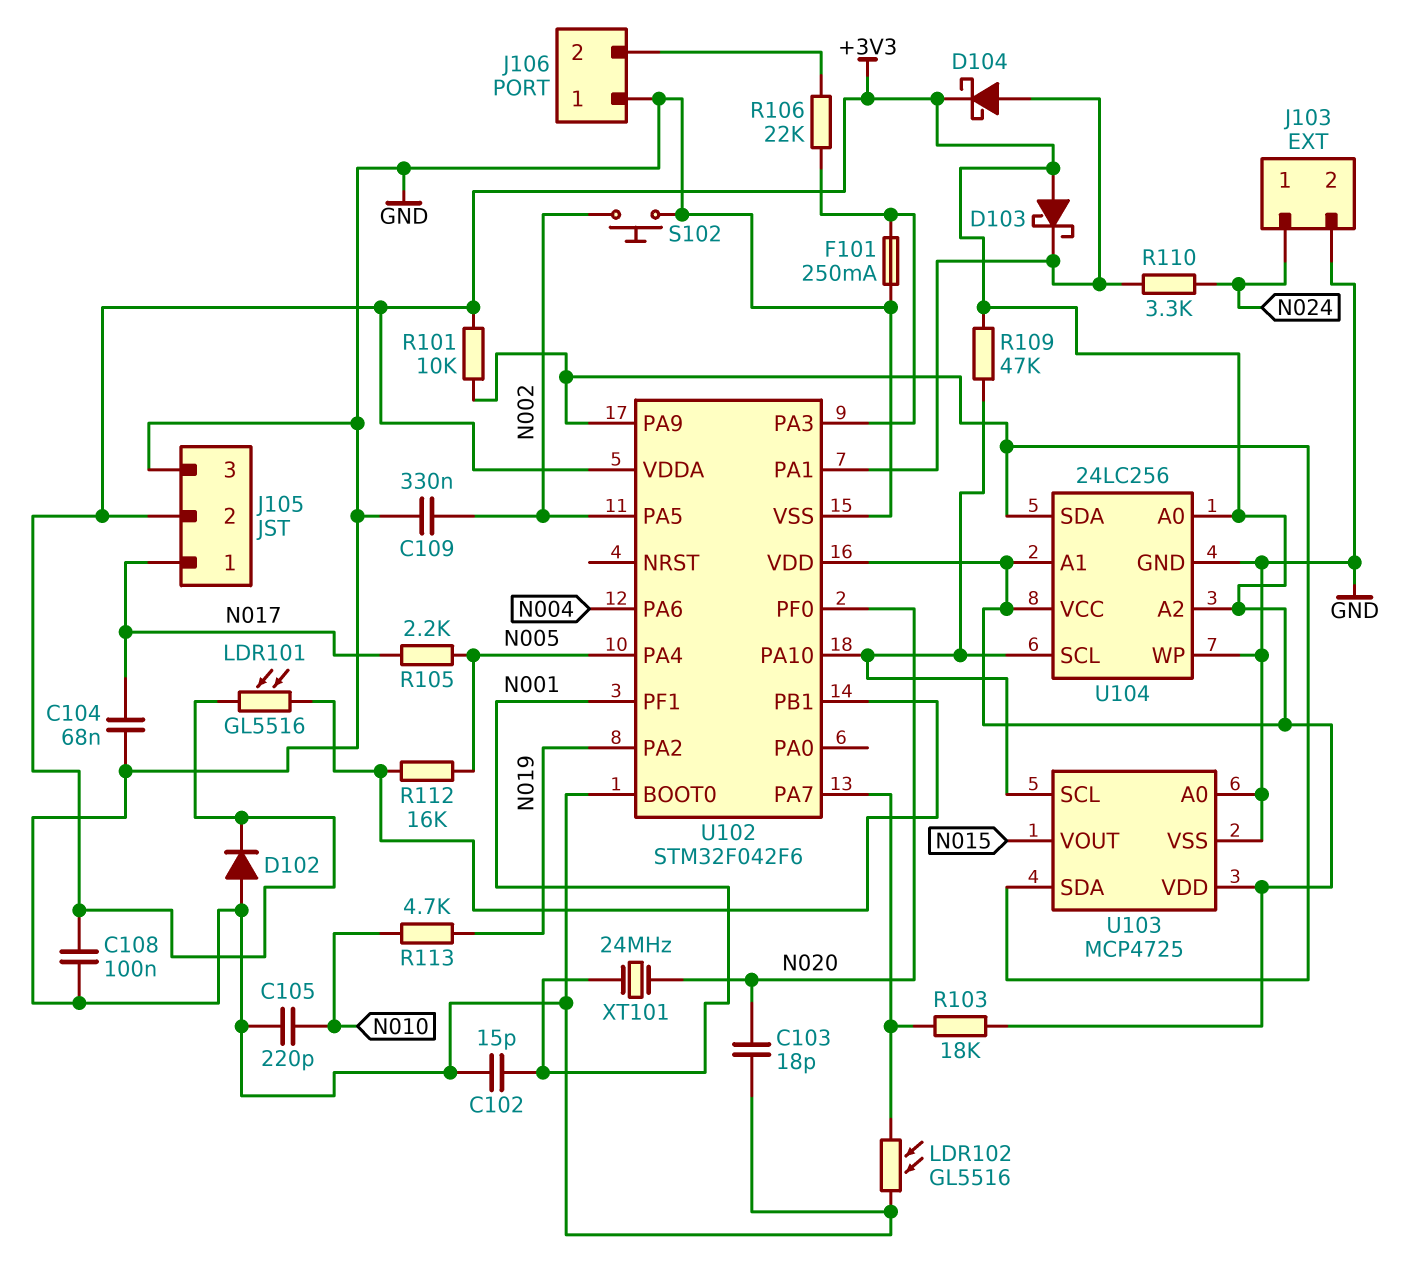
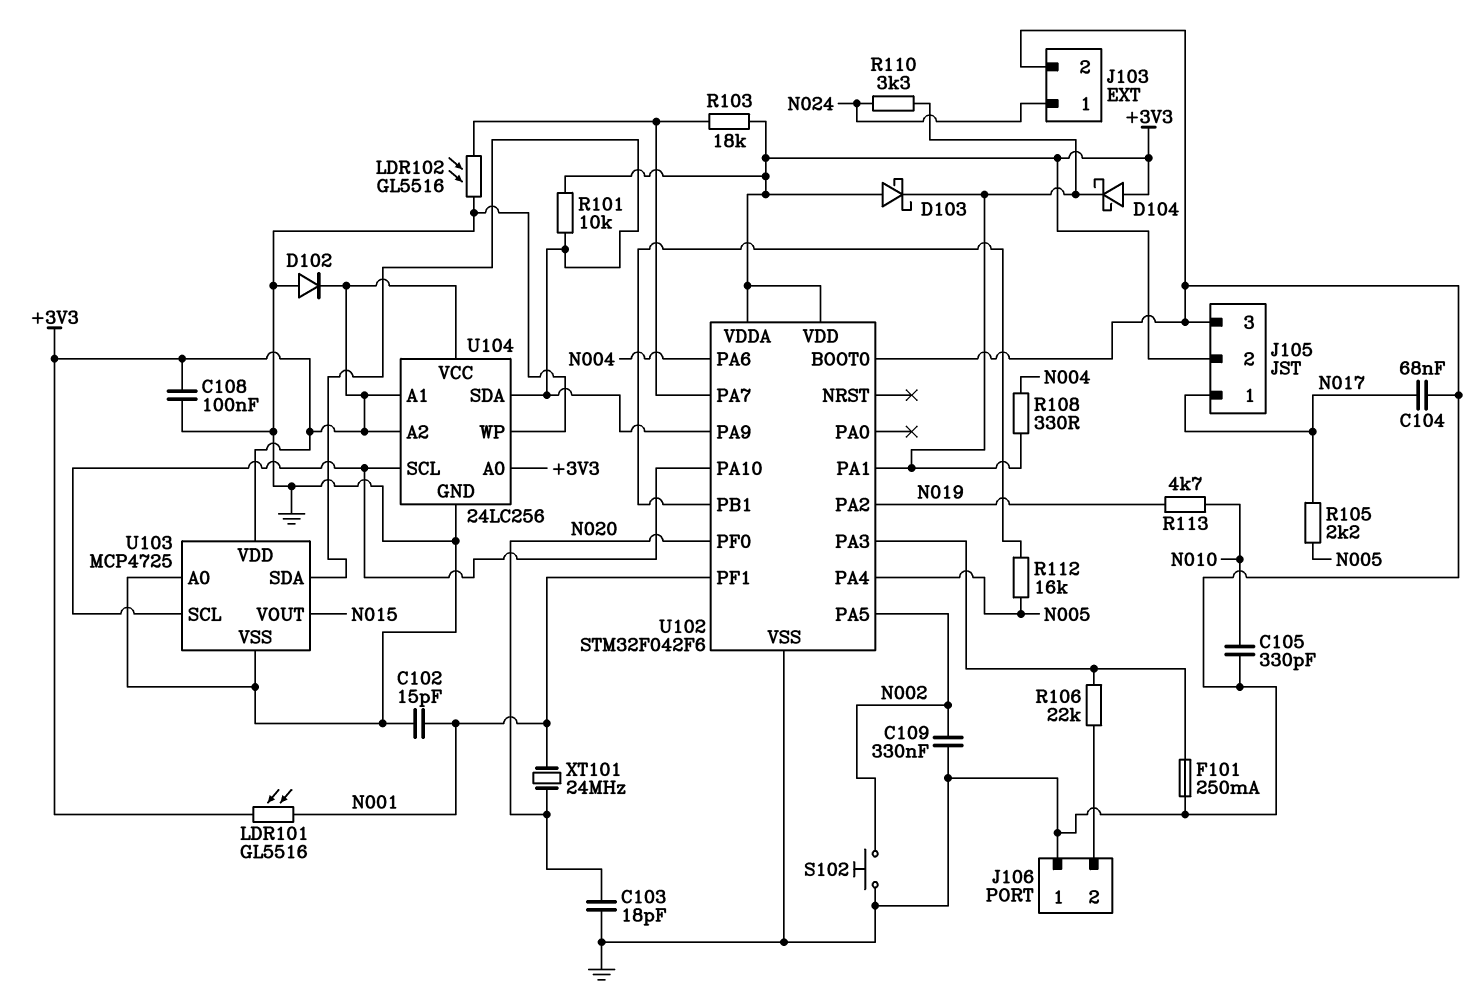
C105: 220pF (GND, N010) -> 330pF (GND, N010)
D104: schottky (A U102/PA1, K +3V3) -> schottky (A +3V3, K U102/PA1)
LDR101: GL5516 (+3V3, U102/PB1) -> GL5516 (+3V3, N001)
R108: none -> 330 (N004, U102/PA1)
R109: 47k (+3V3, U102/PA10) -> none

